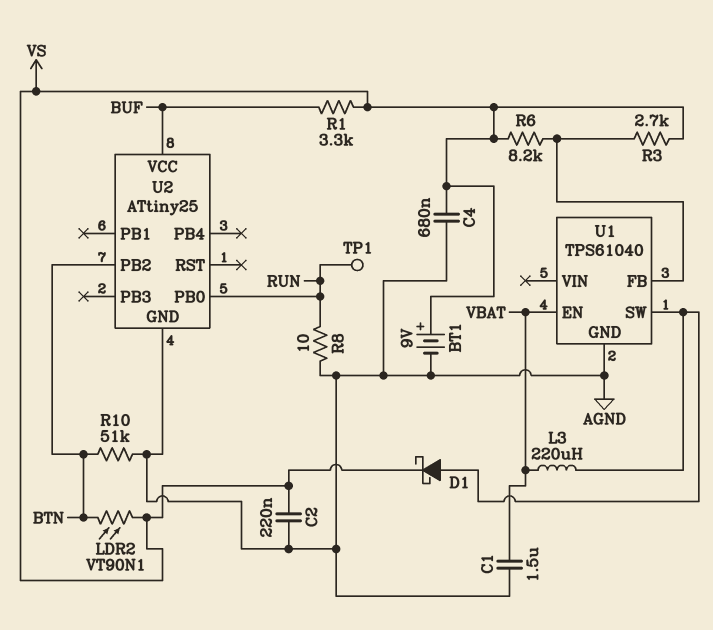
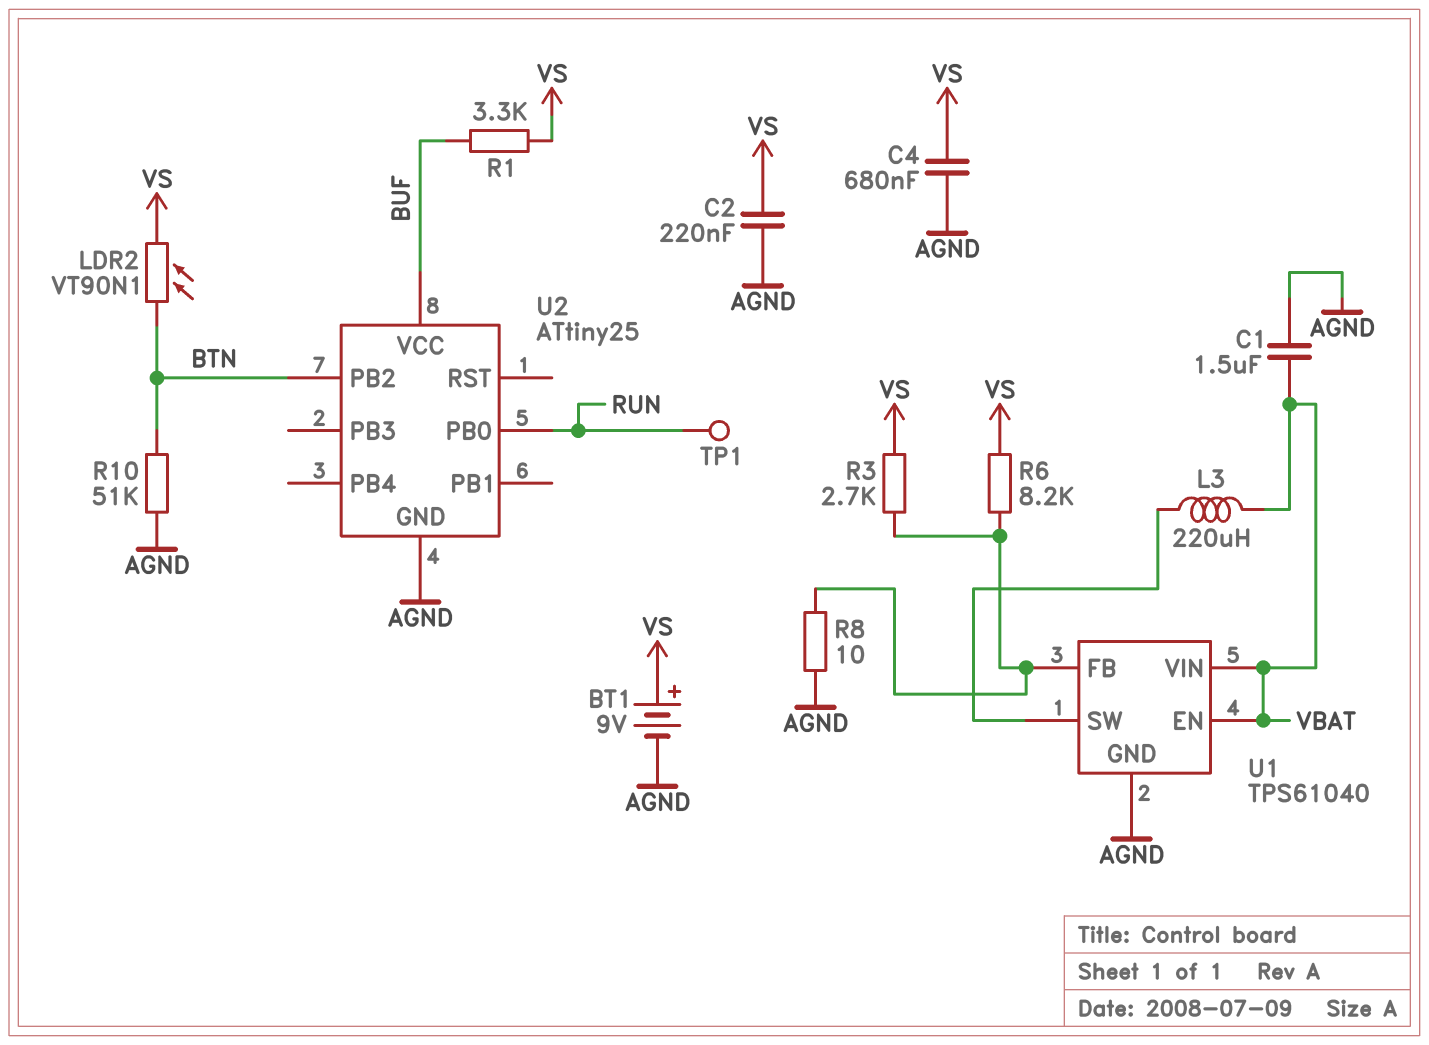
D1: schottky (A U1/SW, K VS) -> none
R8: 10 (AGND, RUN) -> 10 (AGND, U1/FB)
U1 pin VIN: none -> VBAT

